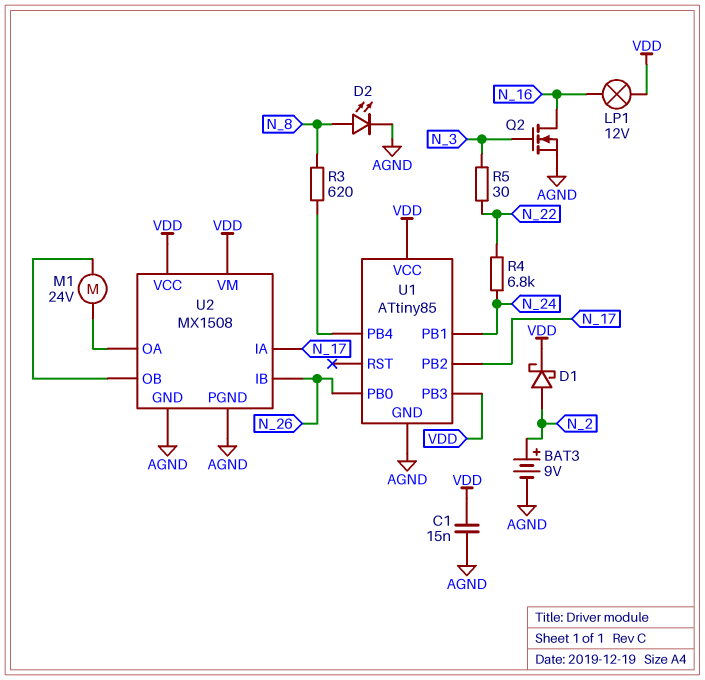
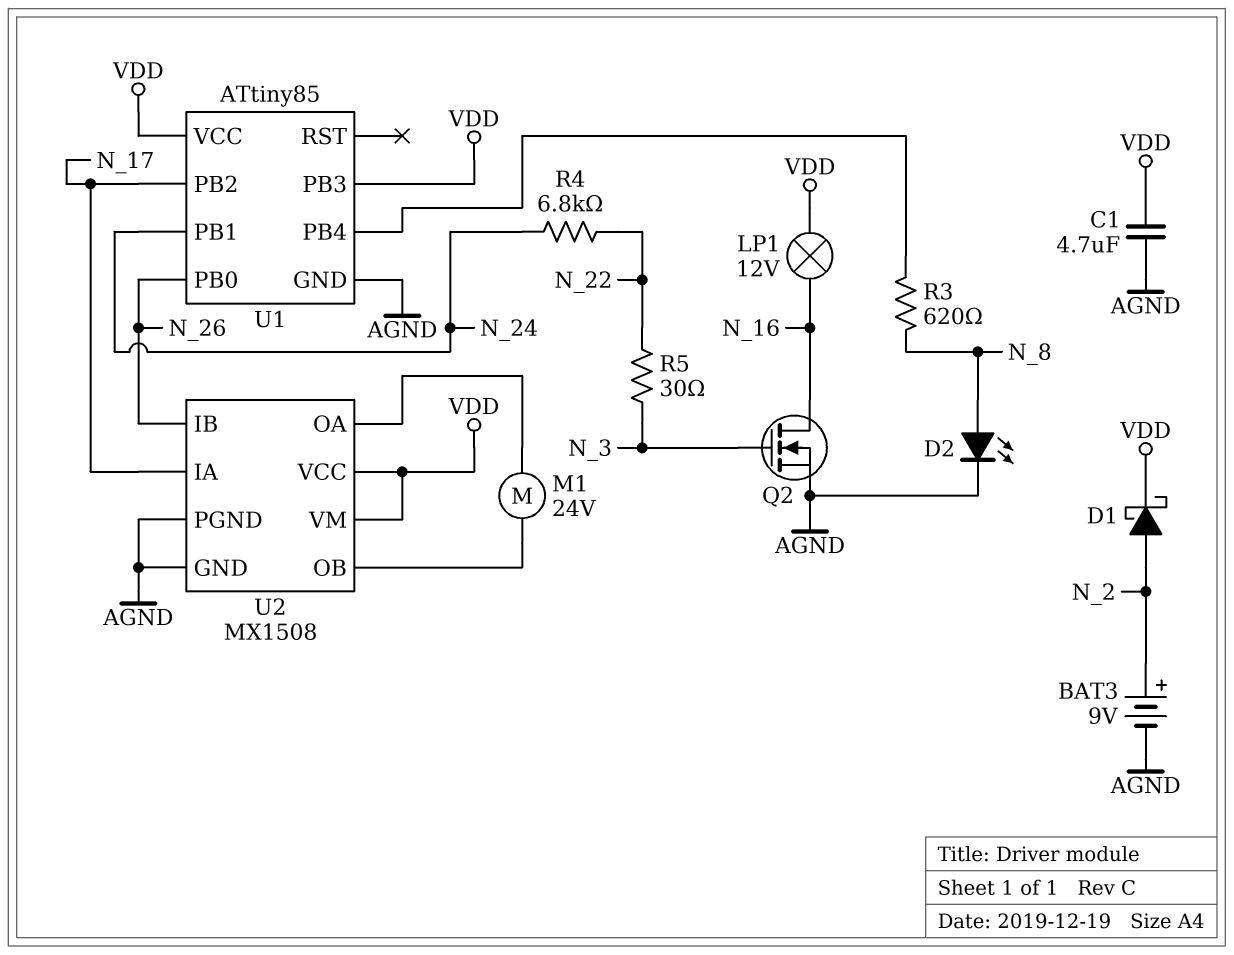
C1: 15nF (AGND, VDD) -> 4.7uF (AGND, VDD)

